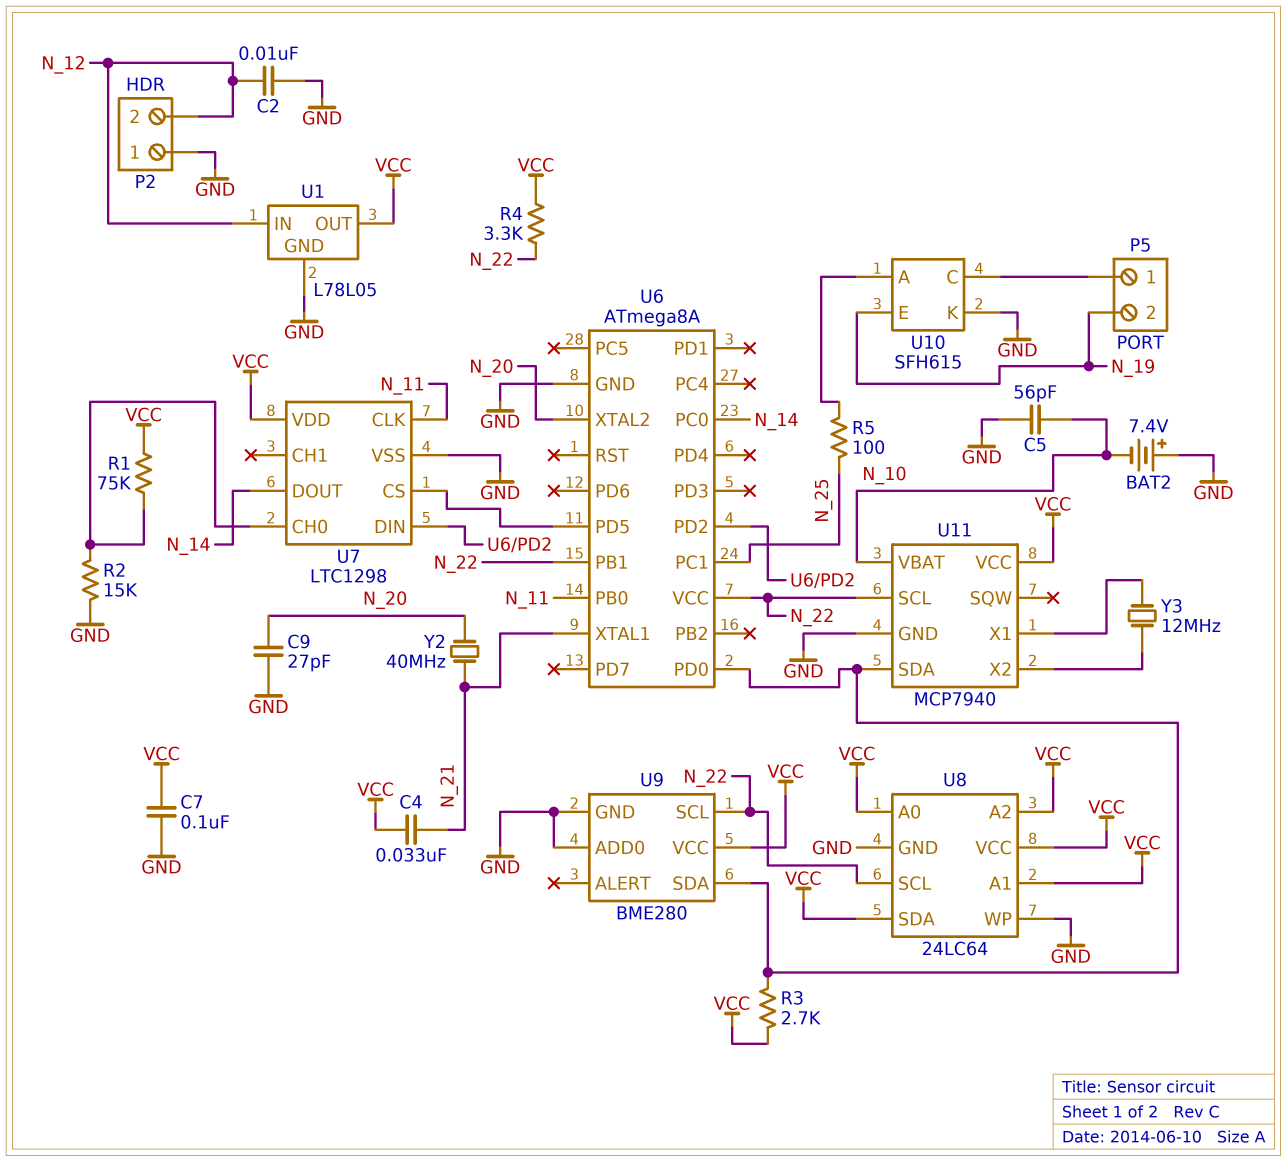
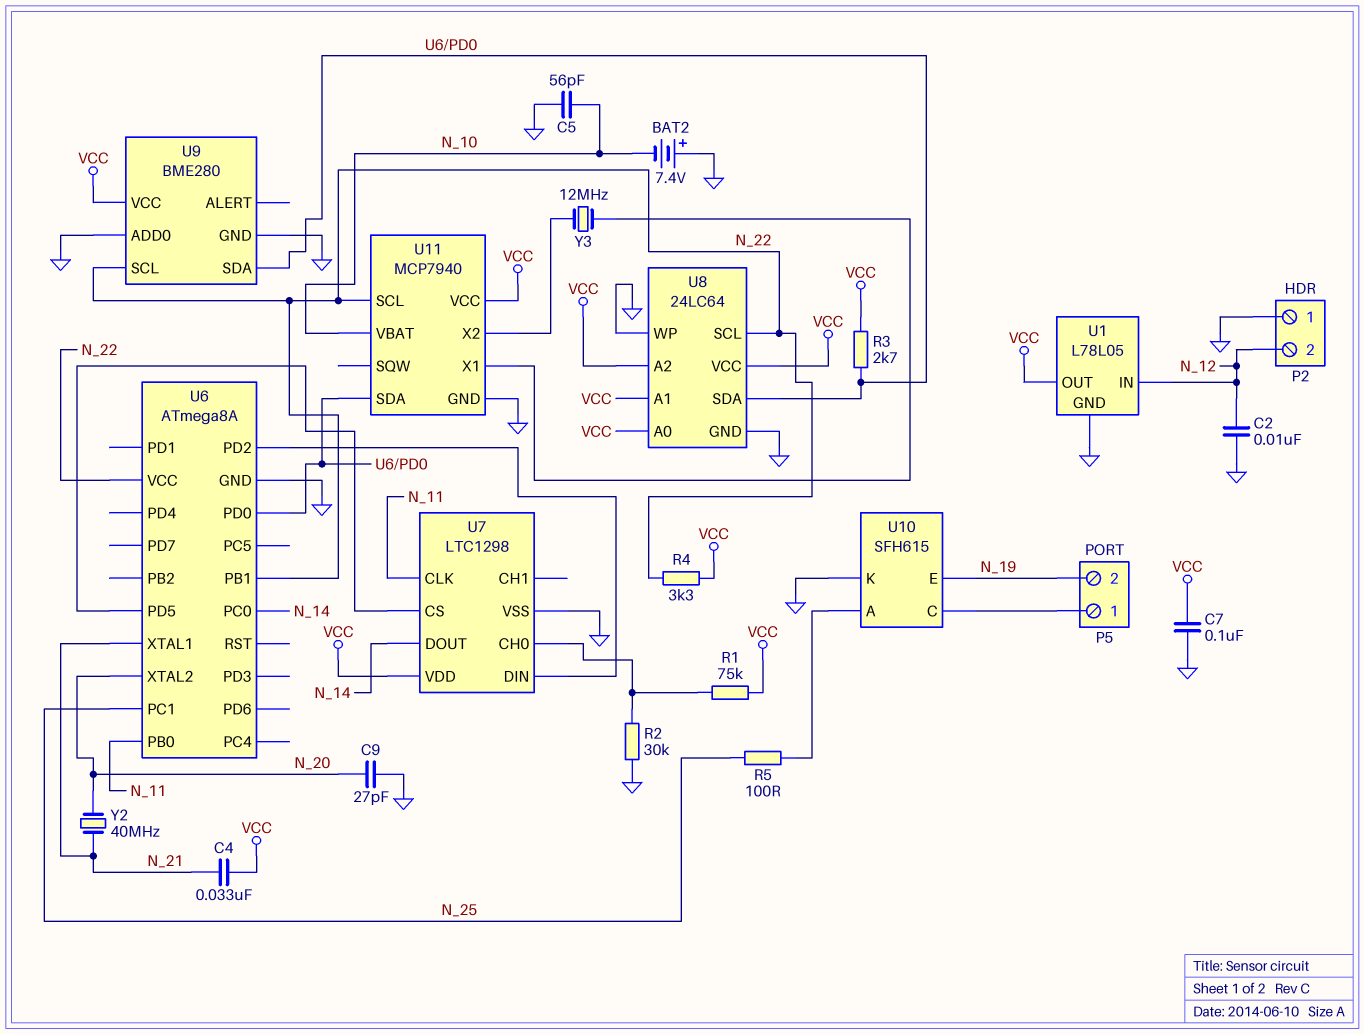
R2: 15k (GND, U7/CH0) -> 30k (GND, U7/CH0)
U8 pin SDA: VCC -> U6/PD0

